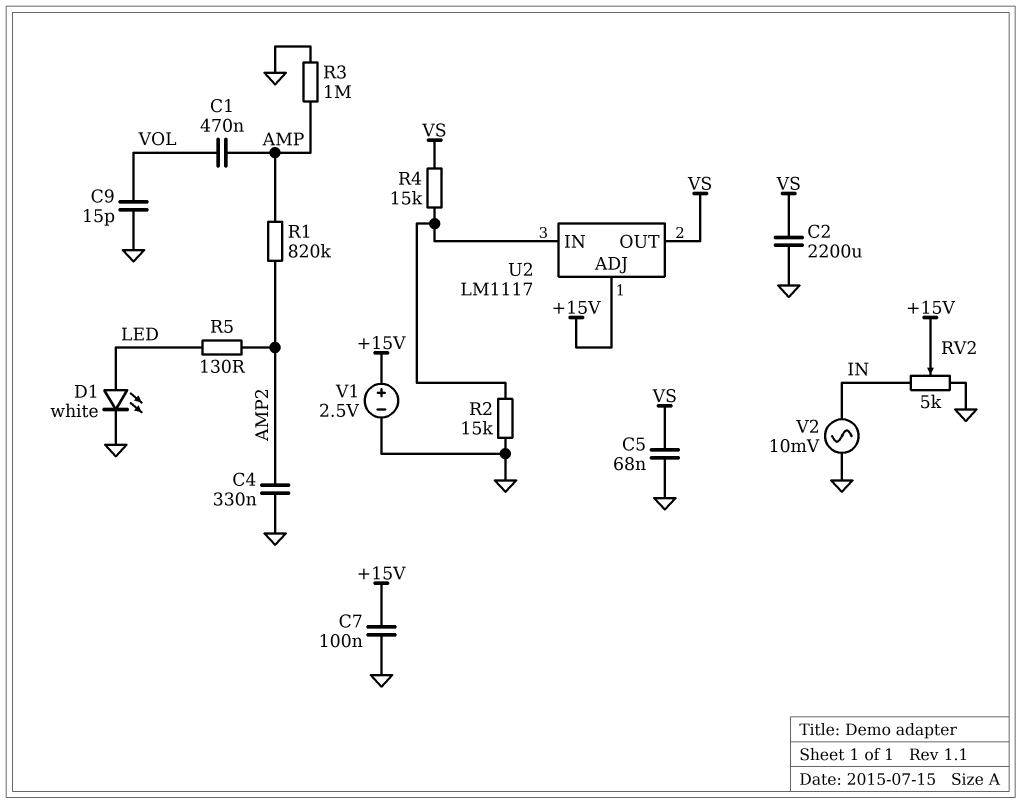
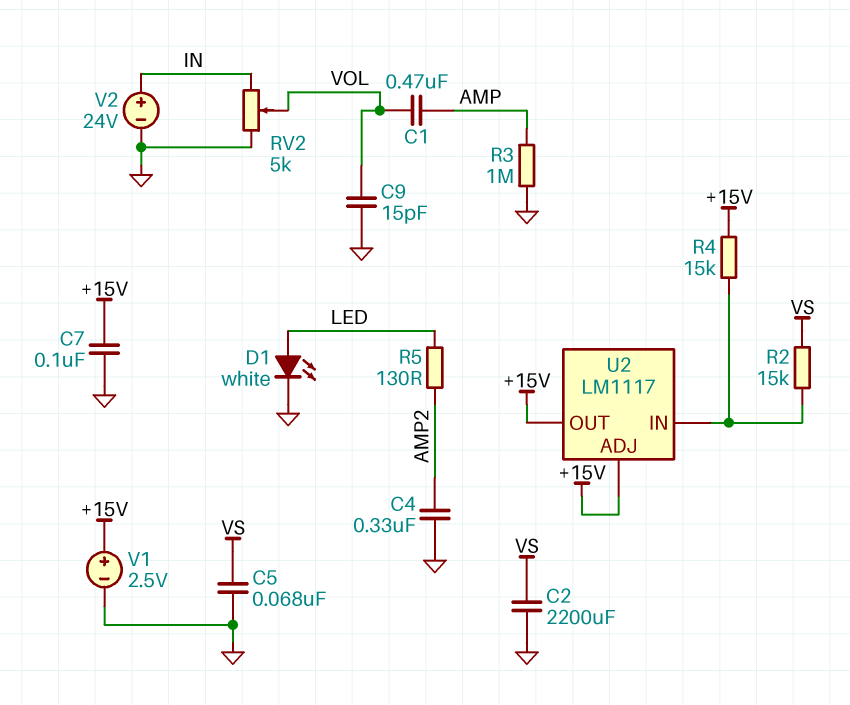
R1: 820k (AMP, AMP2) -> none
R2: 15k (GND, U2/IN) -> 15k (U2/IN, VS)
R4: 15k (U2/IN, VS) -> 15k (+15V, U2/IN)
RV2: 5k (GND, IN, wiper +15V) -> 5k (GND, IN, wiper VOL)
U2 pin OUT: VS -> +15V
V2: AC 10mV (GND, IN) -> 24V (plus IN, minus GND)

